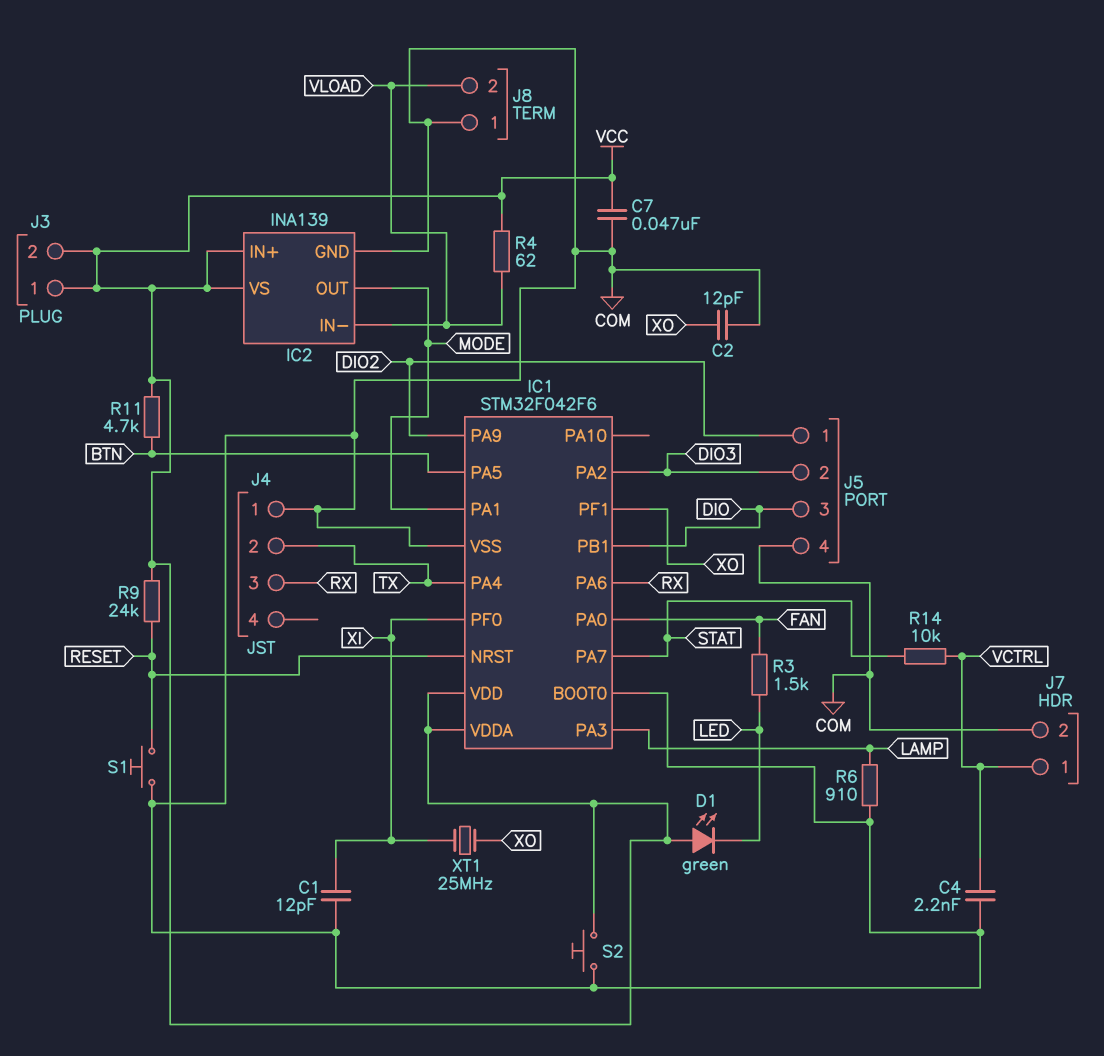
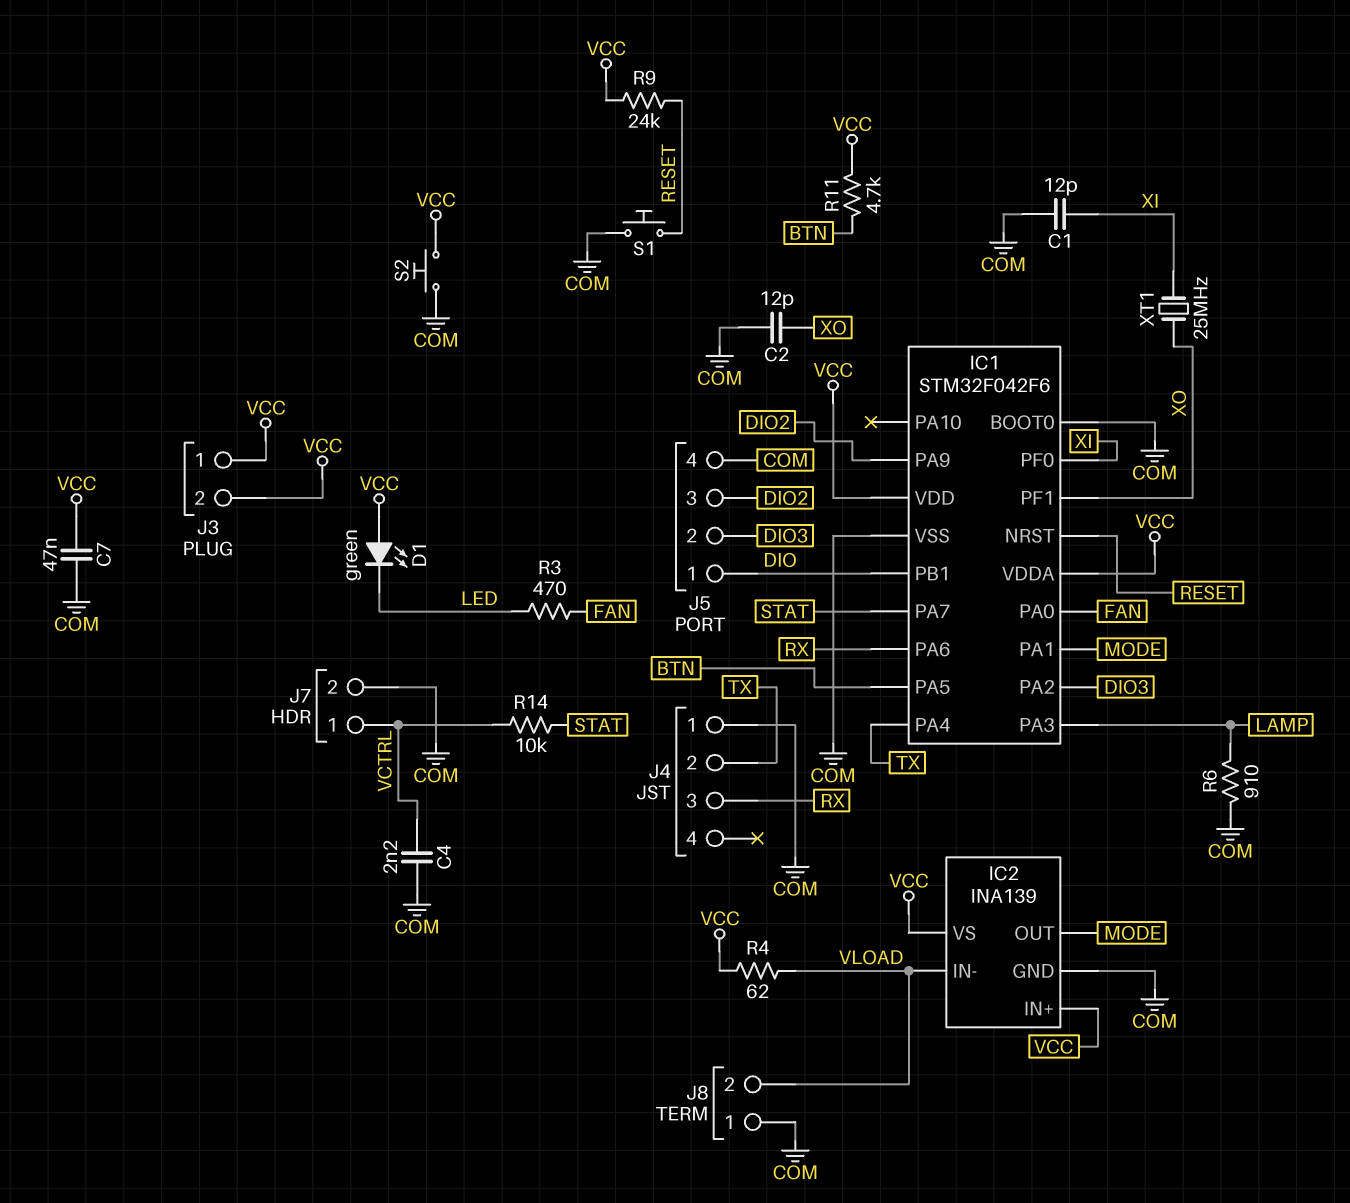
J5 pin 1: DIO2 -> DIO
J5 pin 3: DIO -> DIO2
R3: 1.5k (FAN, LED) -> 470 (FAN, LED)

